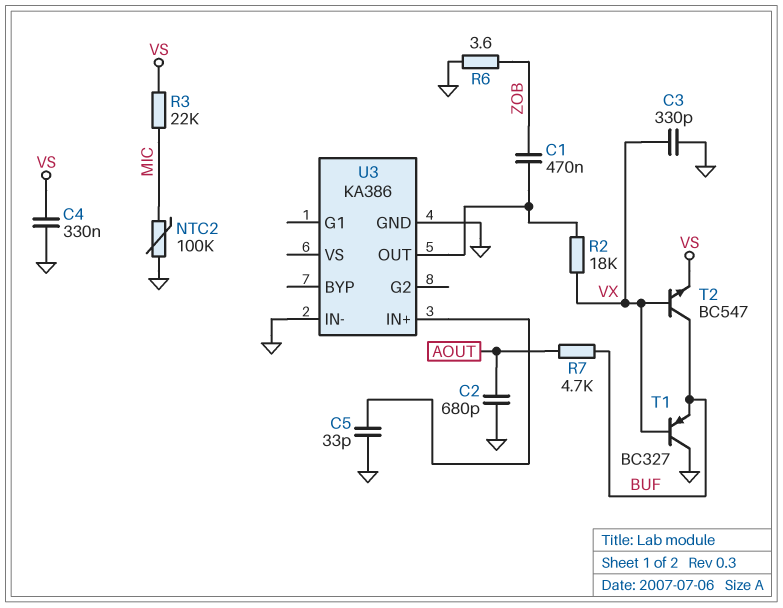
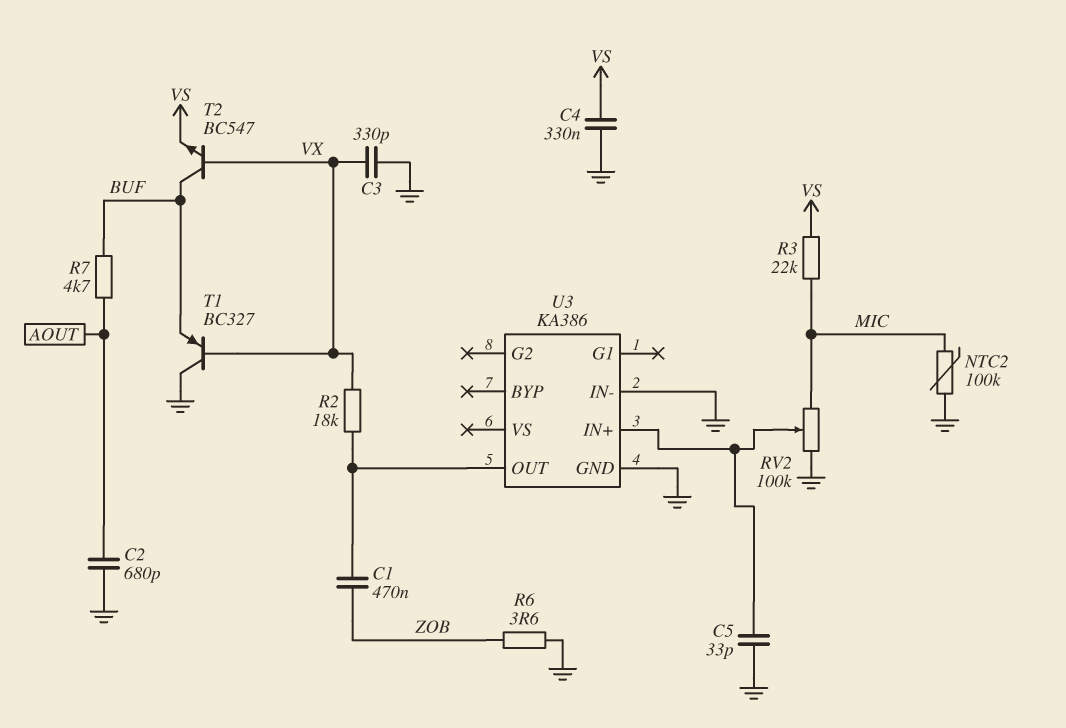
RV2: none -> 100k (GND, MIC, wiper U3/IN+)

